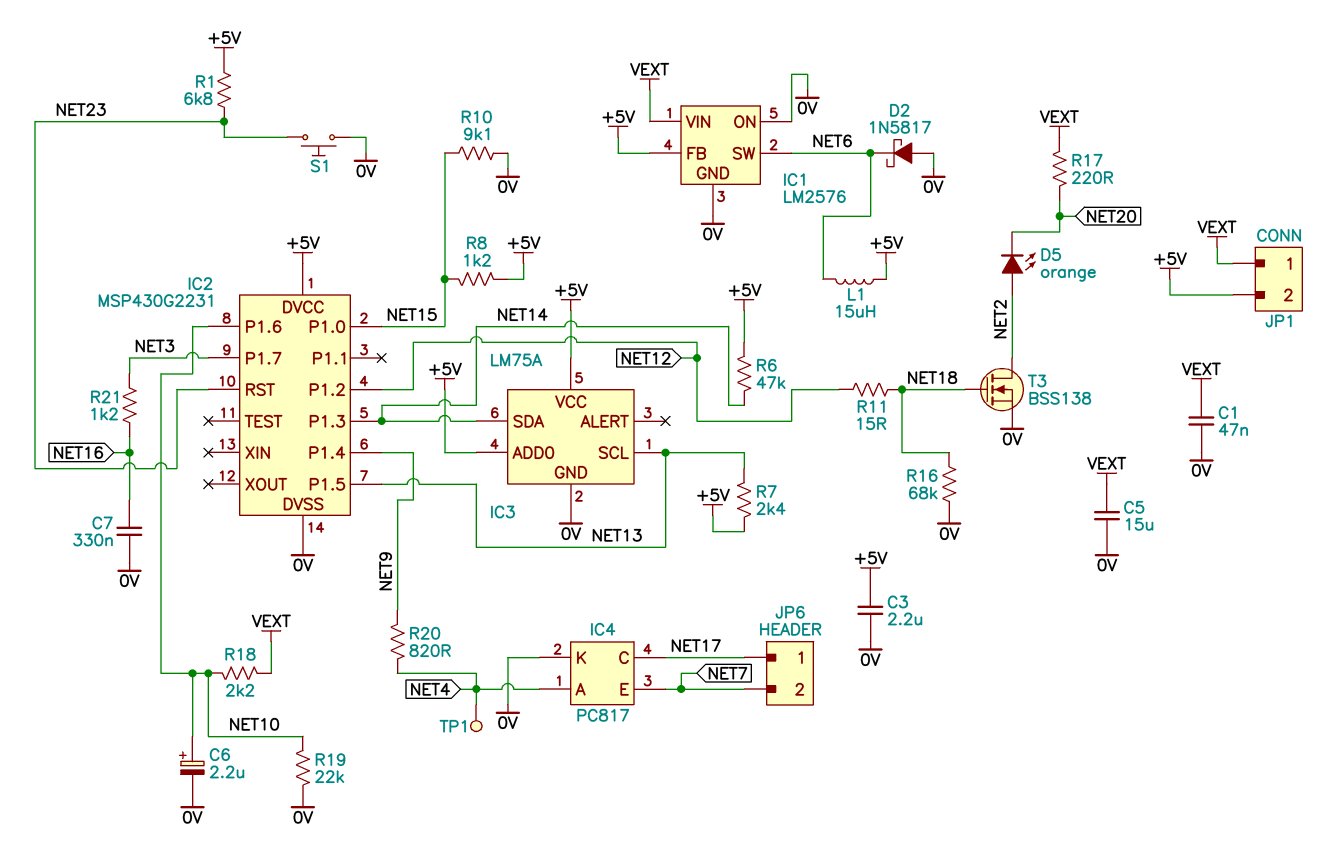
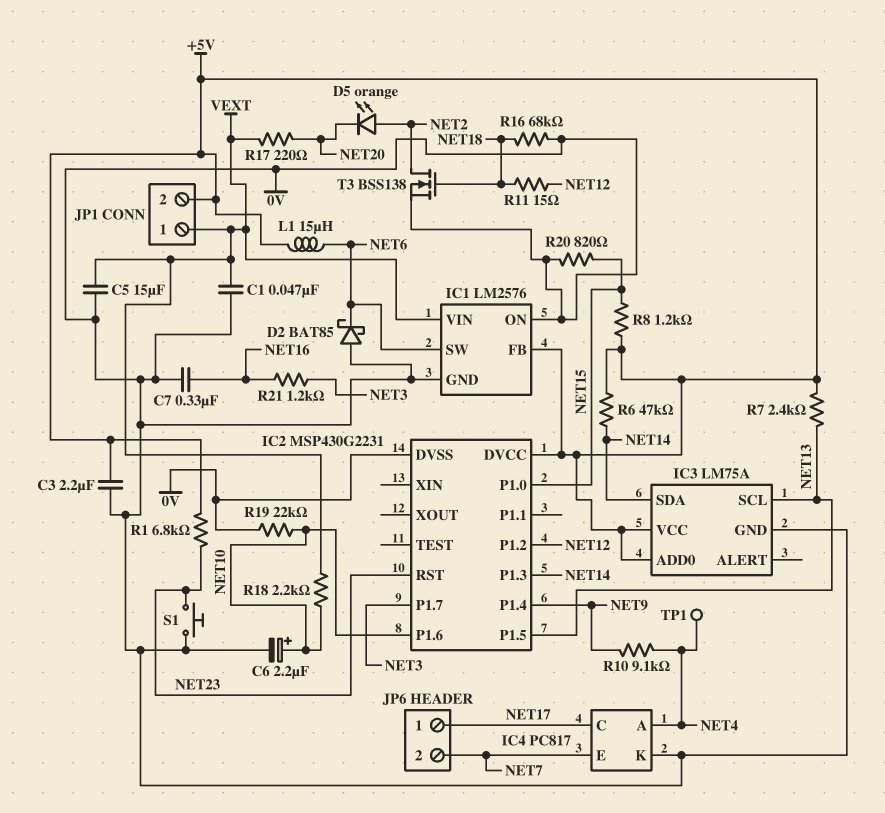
D2: schottky 1N5817 (A 0V, K NET6) -> schottky BAT85 (A 0V, K NET6)
R10: 9.1k (0V, NET15) -> 9.1k (NET4, NET9)
R20: 820 (NET4, NET9) -> 820 (0V, NET15)

